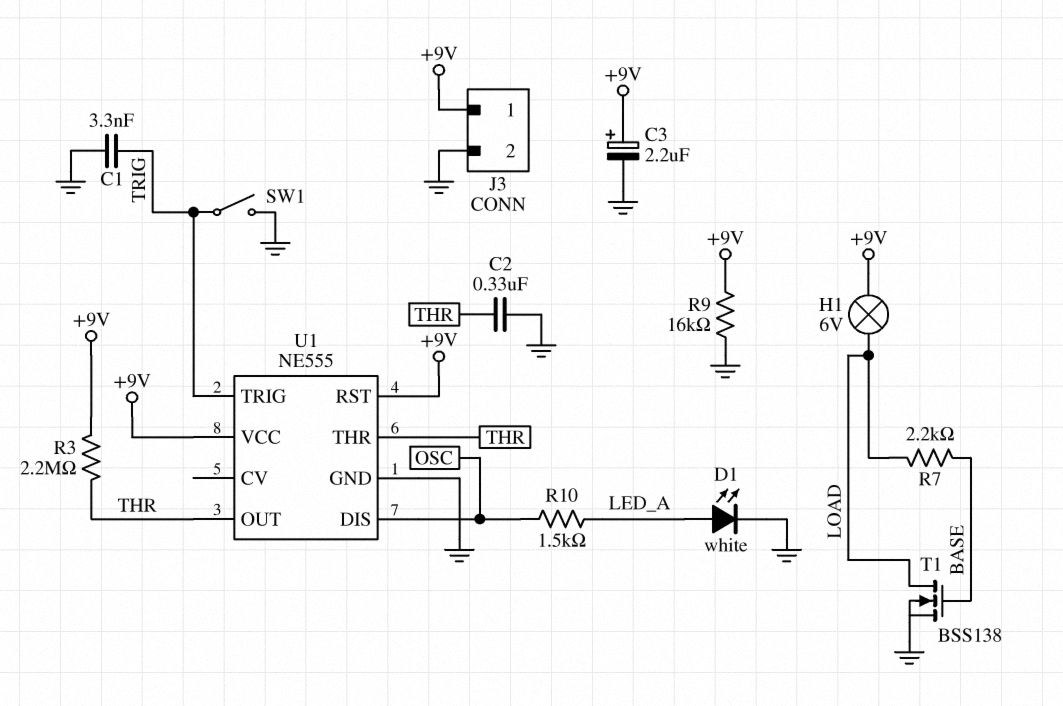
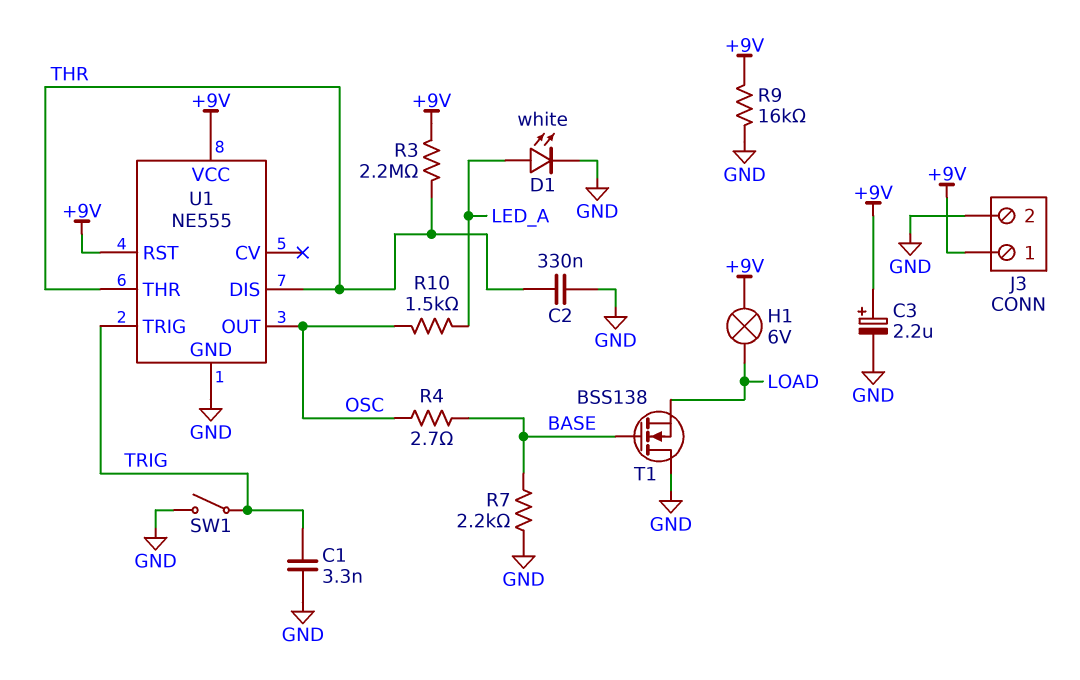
R4: none -> 2.7 (BASE, OSC)
R7: 2.2k (BASE, LOAD) -> 2.2k (BASE, GND)
T1: NMOS BSS138 (G BASE, D LOAD, S GND) -> NMOS BSS138 (G BASE, D GND, S LOAD)
U1 pin DIS: OSC -> THR
U1 pin OUT: THR -> OSC

